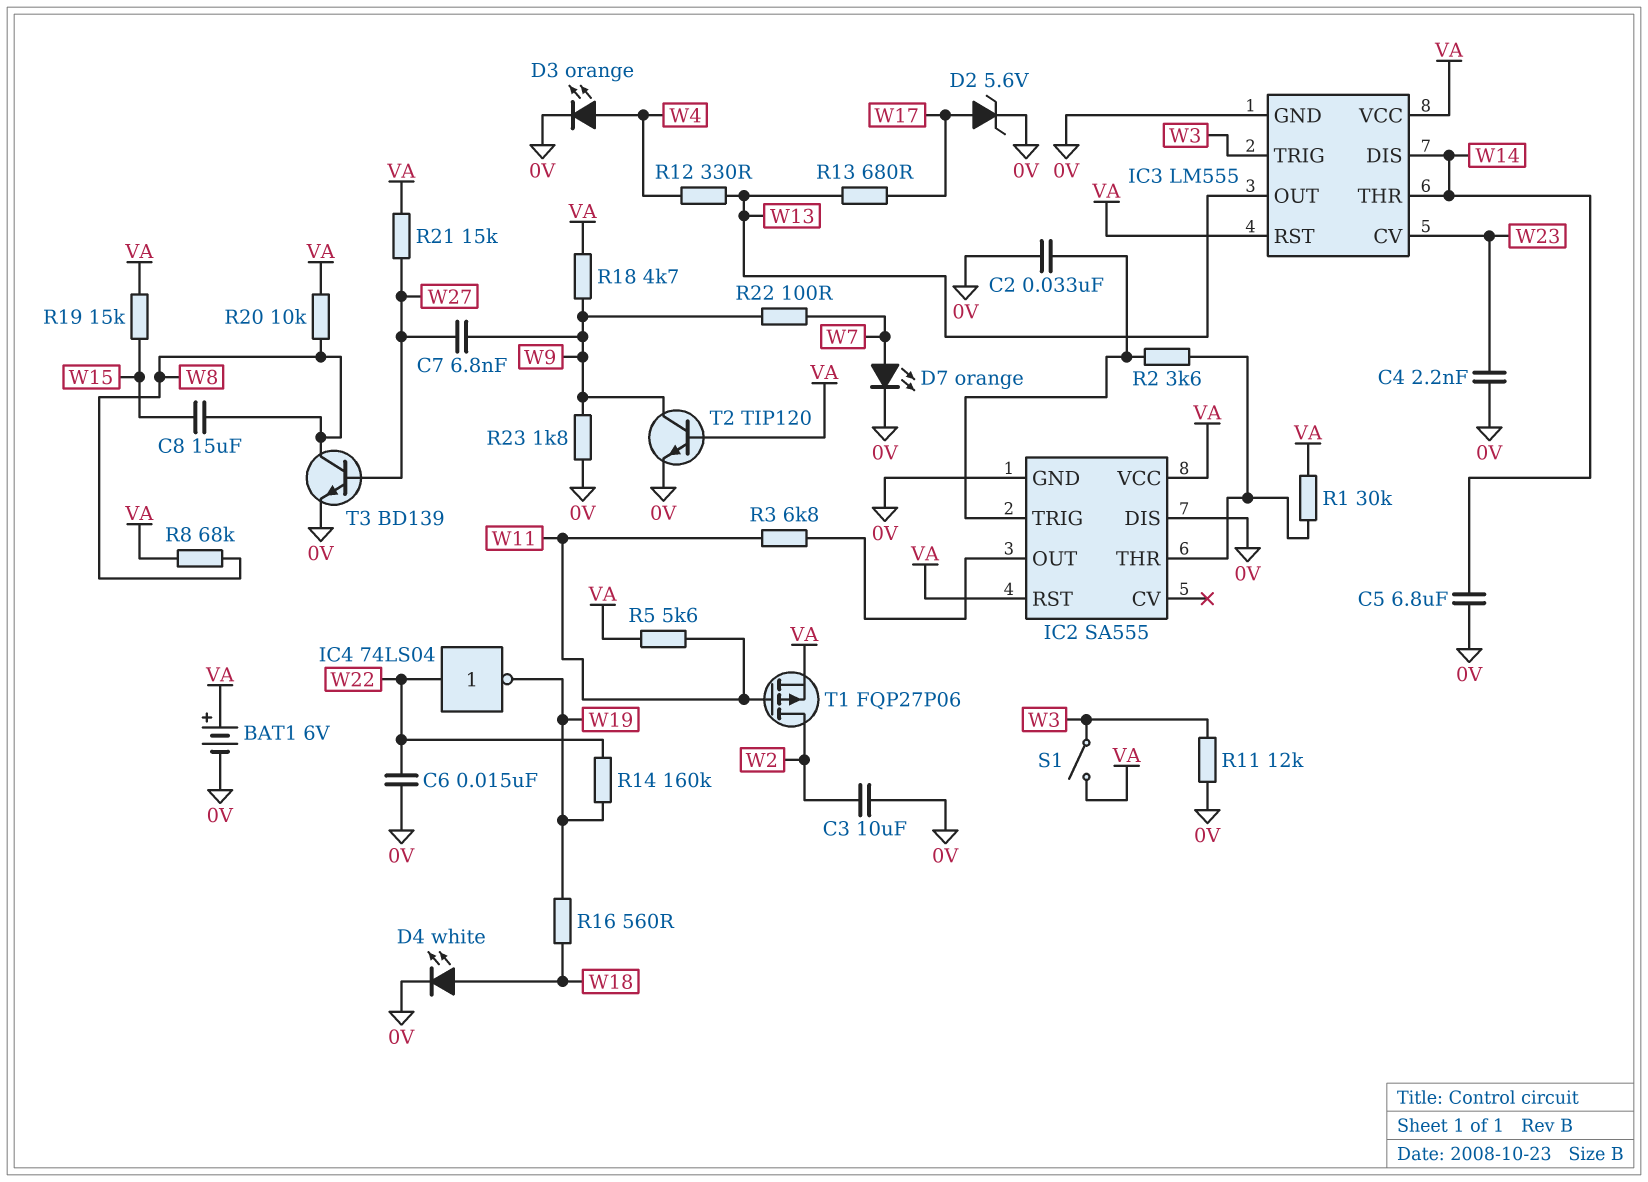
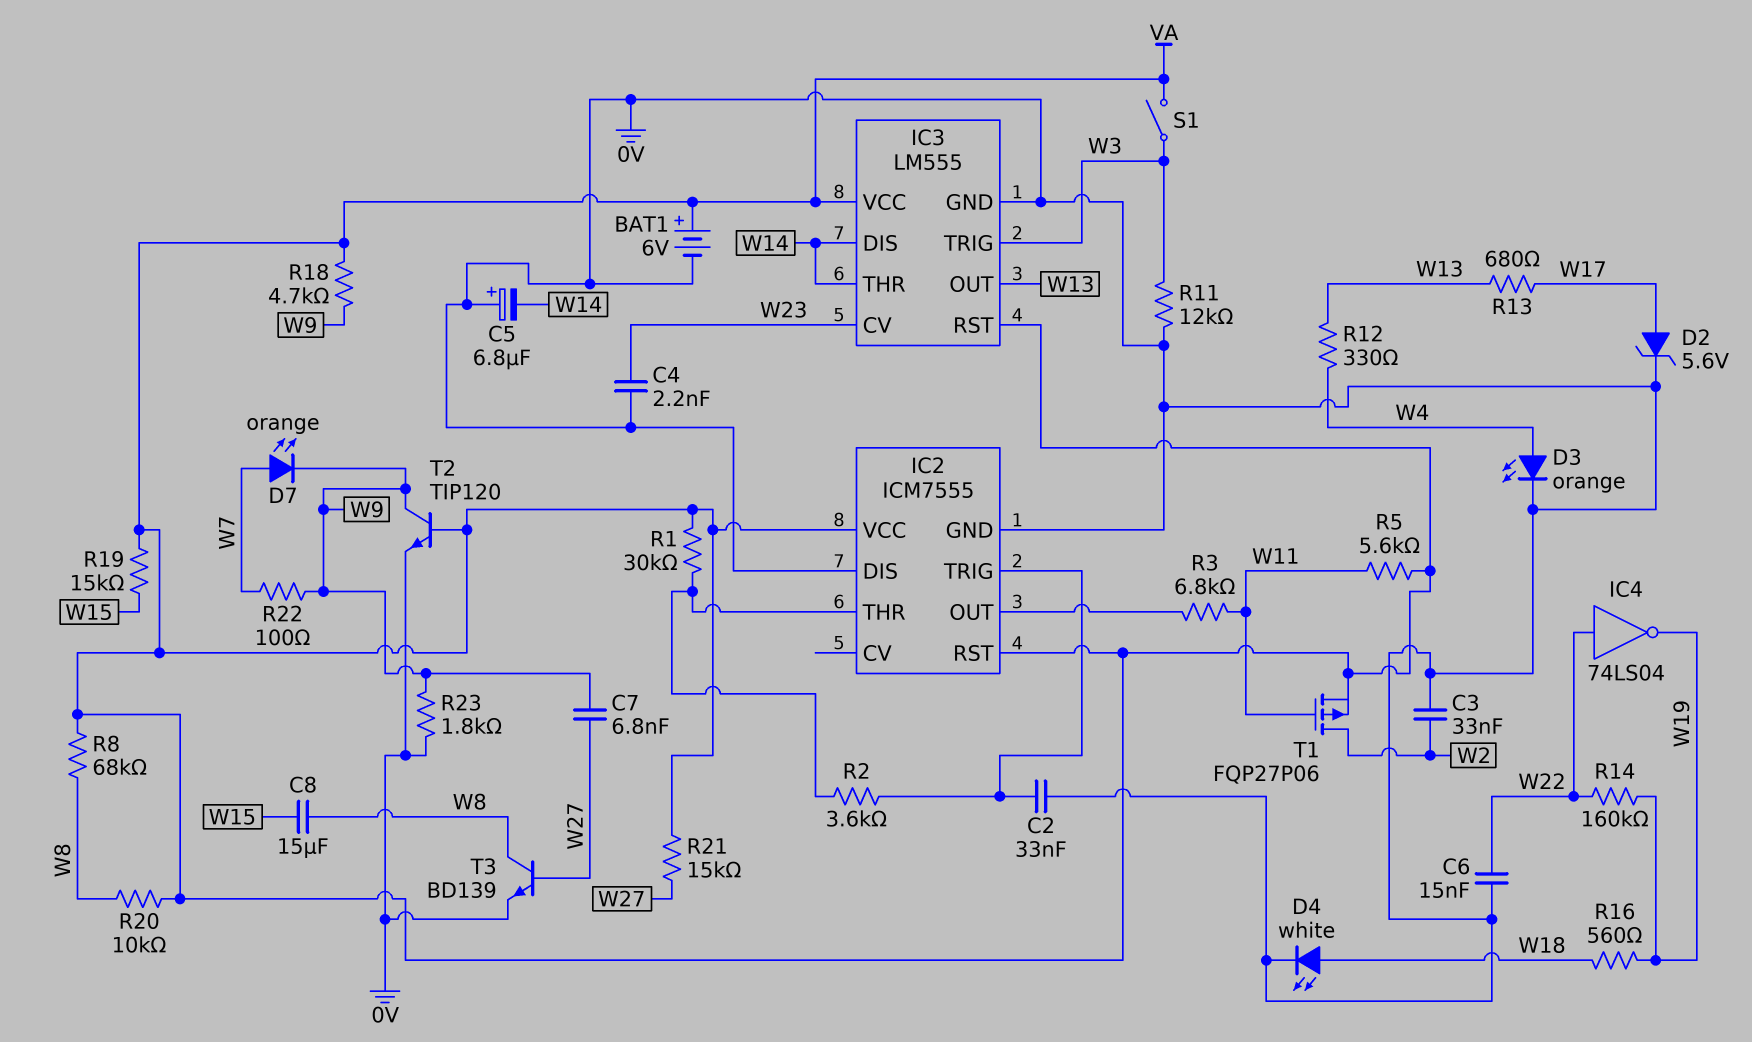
C3: 10uF (0V, W2) -> 33nF (0V, W2)
C5: 6.8uF (0V, W14) -> 6.8uF (plus 0V, minus W14)
D7: LED orange (A W7, K 0V) -> LED orange (A W7, K W9)
IC2: SA555 -> ICM7555

